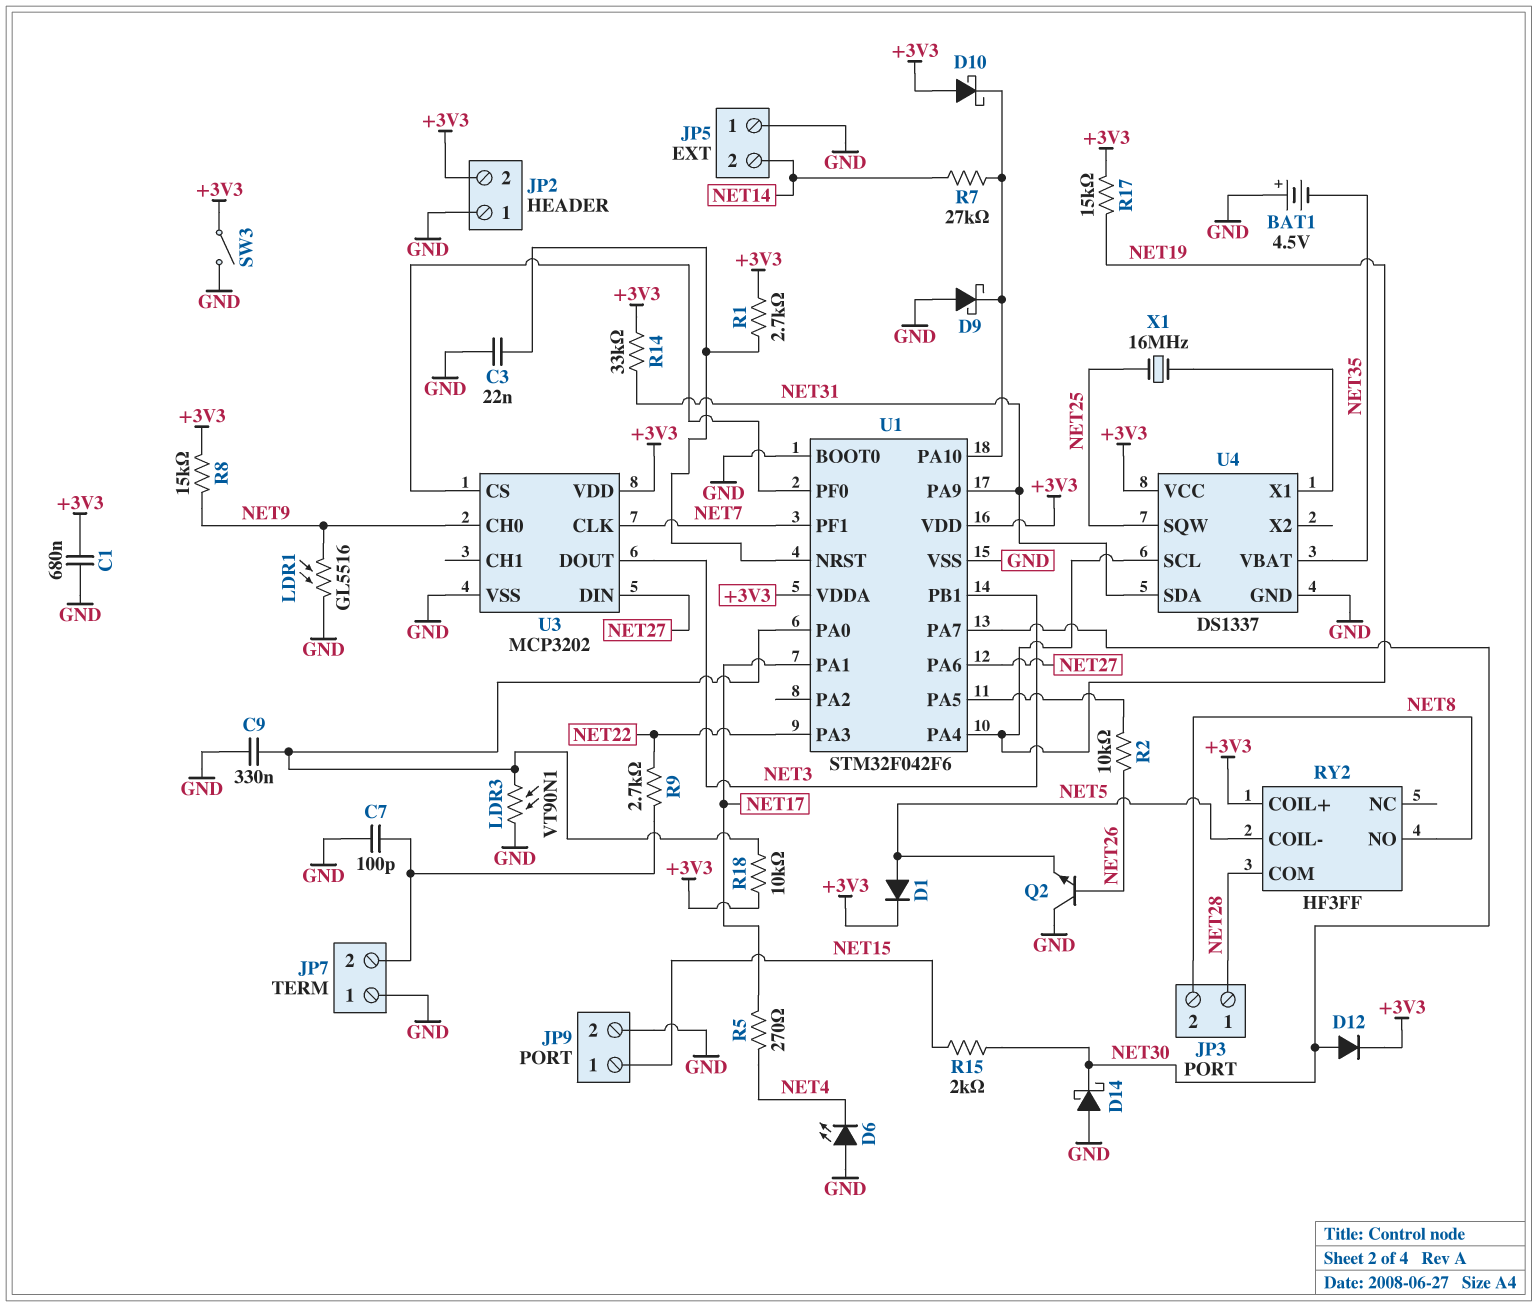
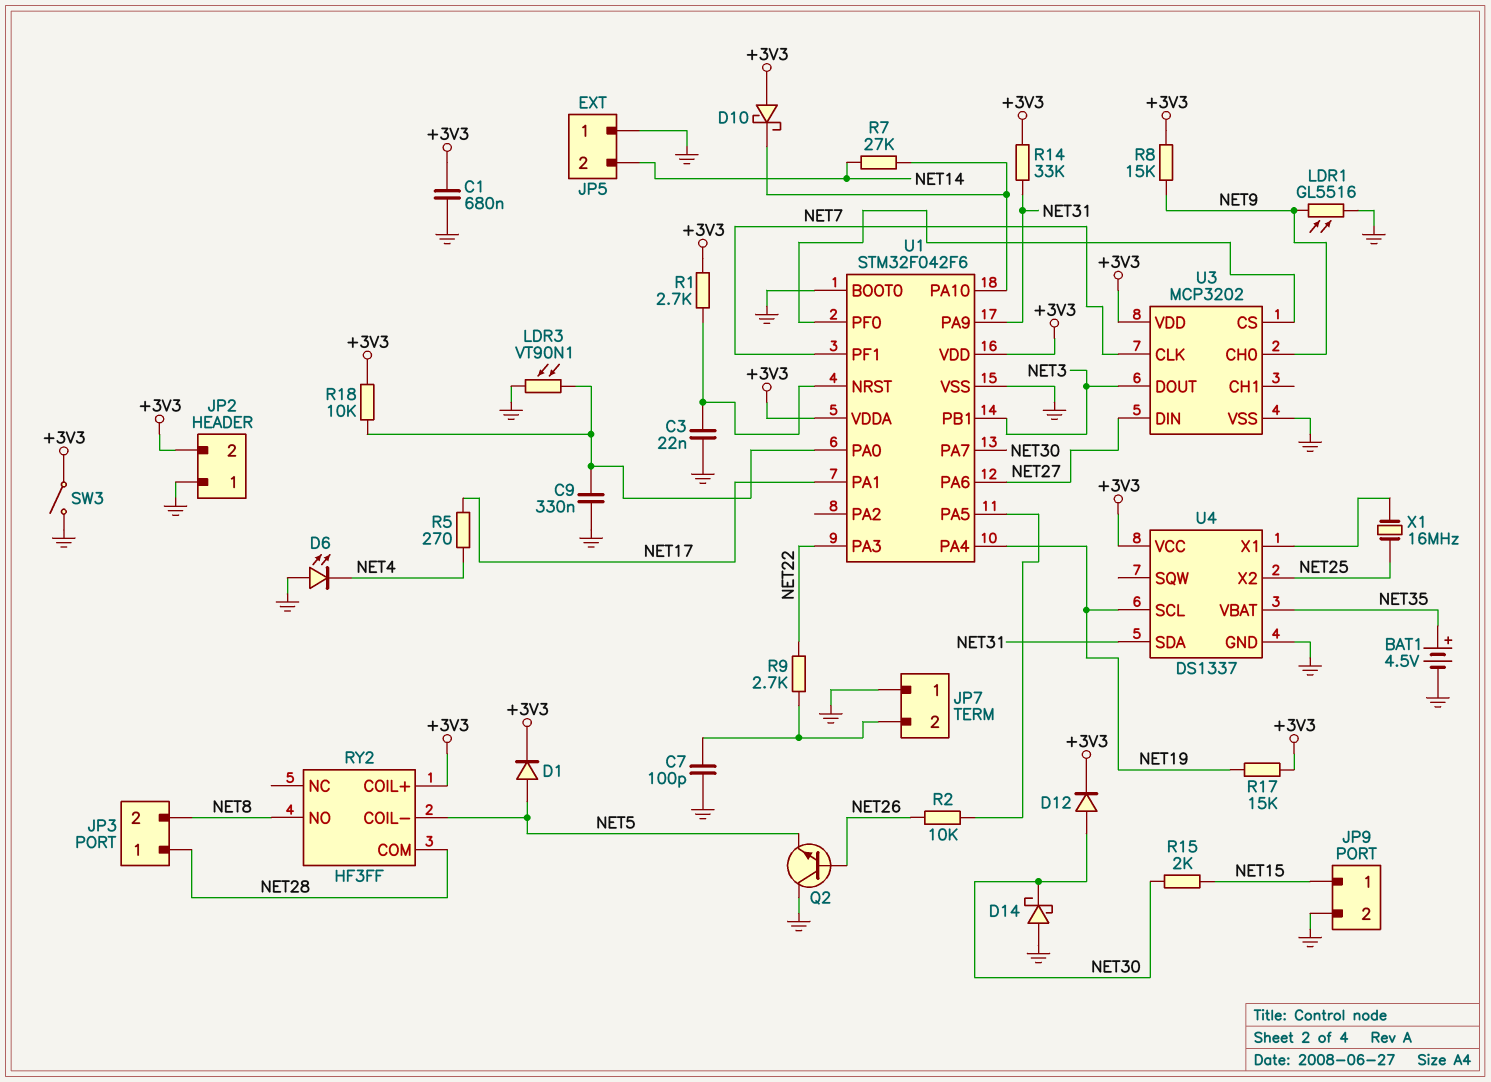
BAT1: 4.5V (plus GND, minus NET35) -> 4.5V (plus NET35, minus GND)
D9: schottky (A GND, K U1/PA10) -> none
U4 pin SQW: NET25 -> none
U4 pin X2: none -> NET25

